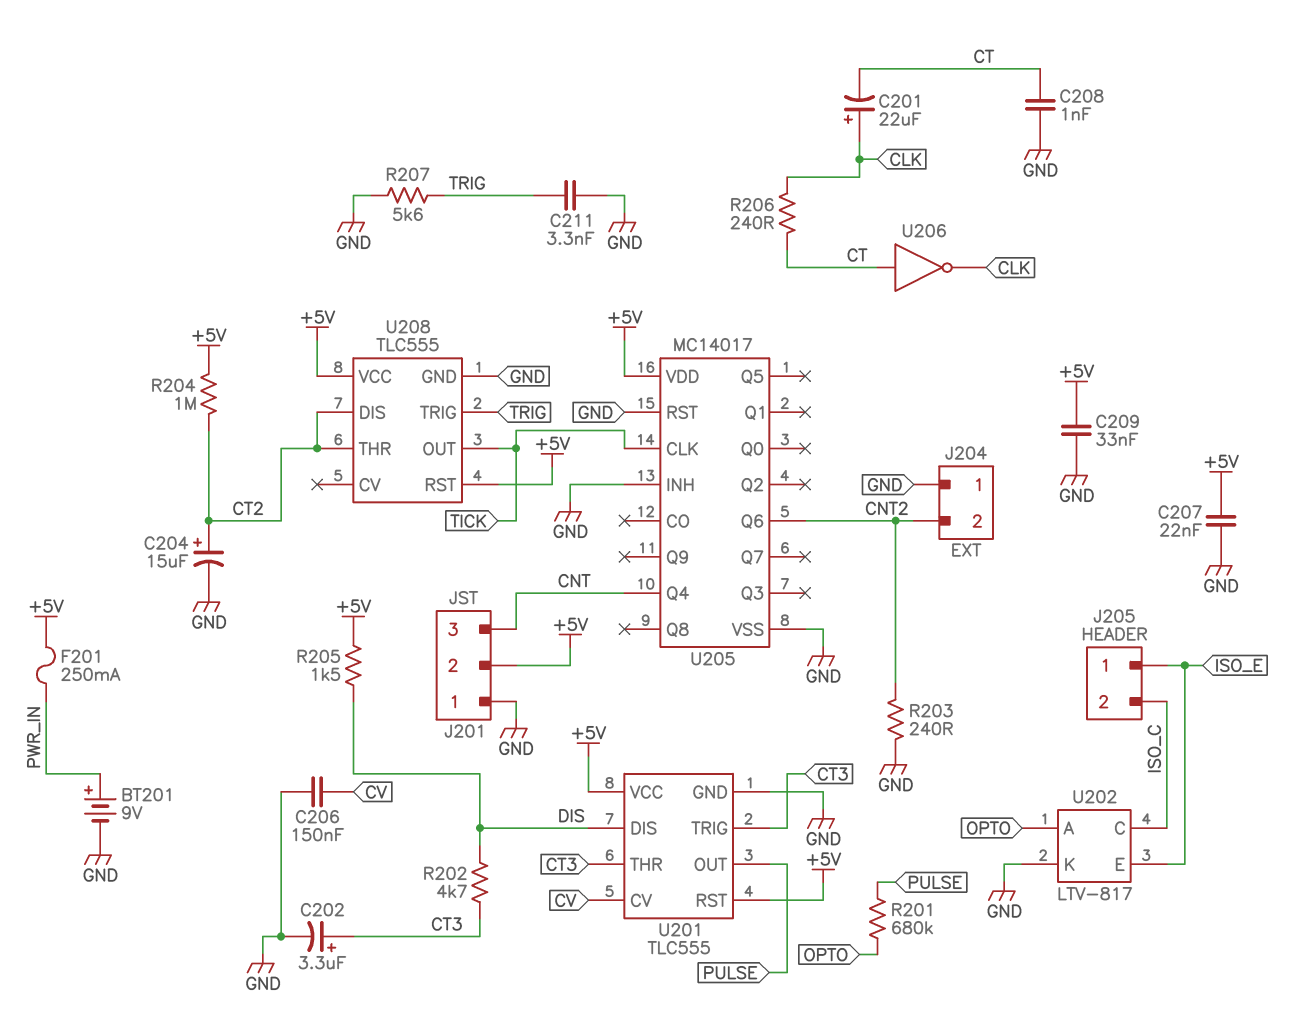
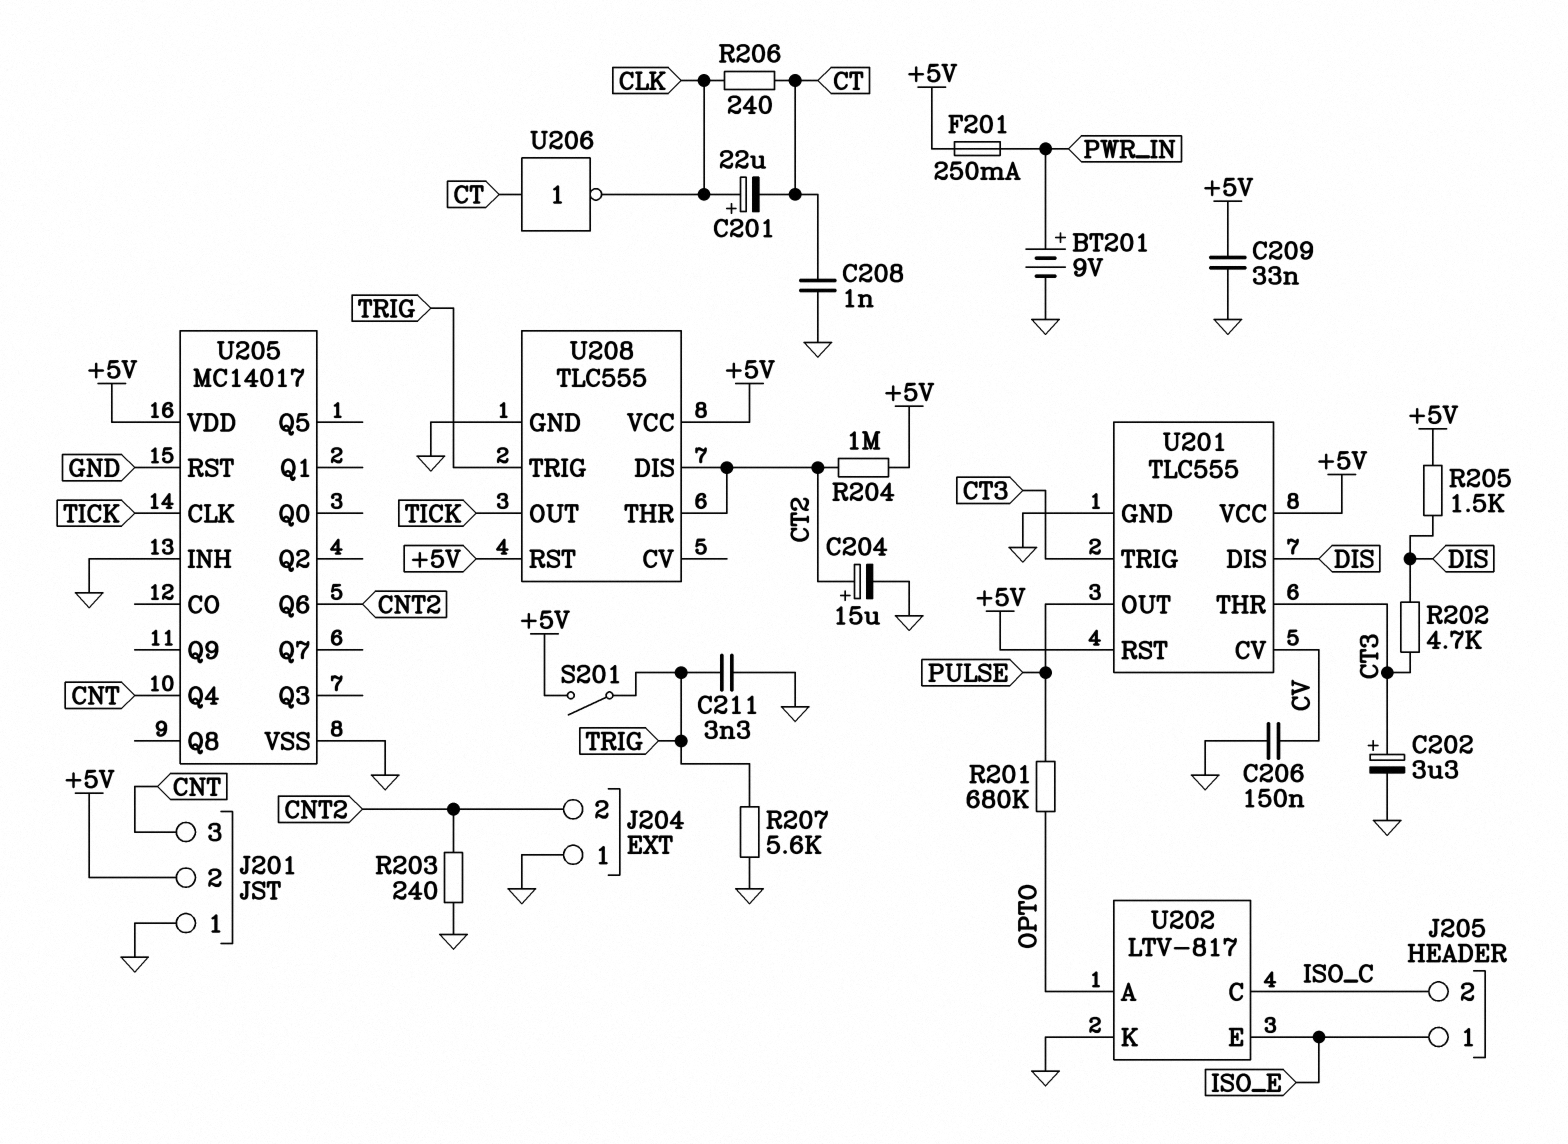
C207: 22nF (+5V, GND) -> none
S201: none -> switch (+5V, TRIG)

